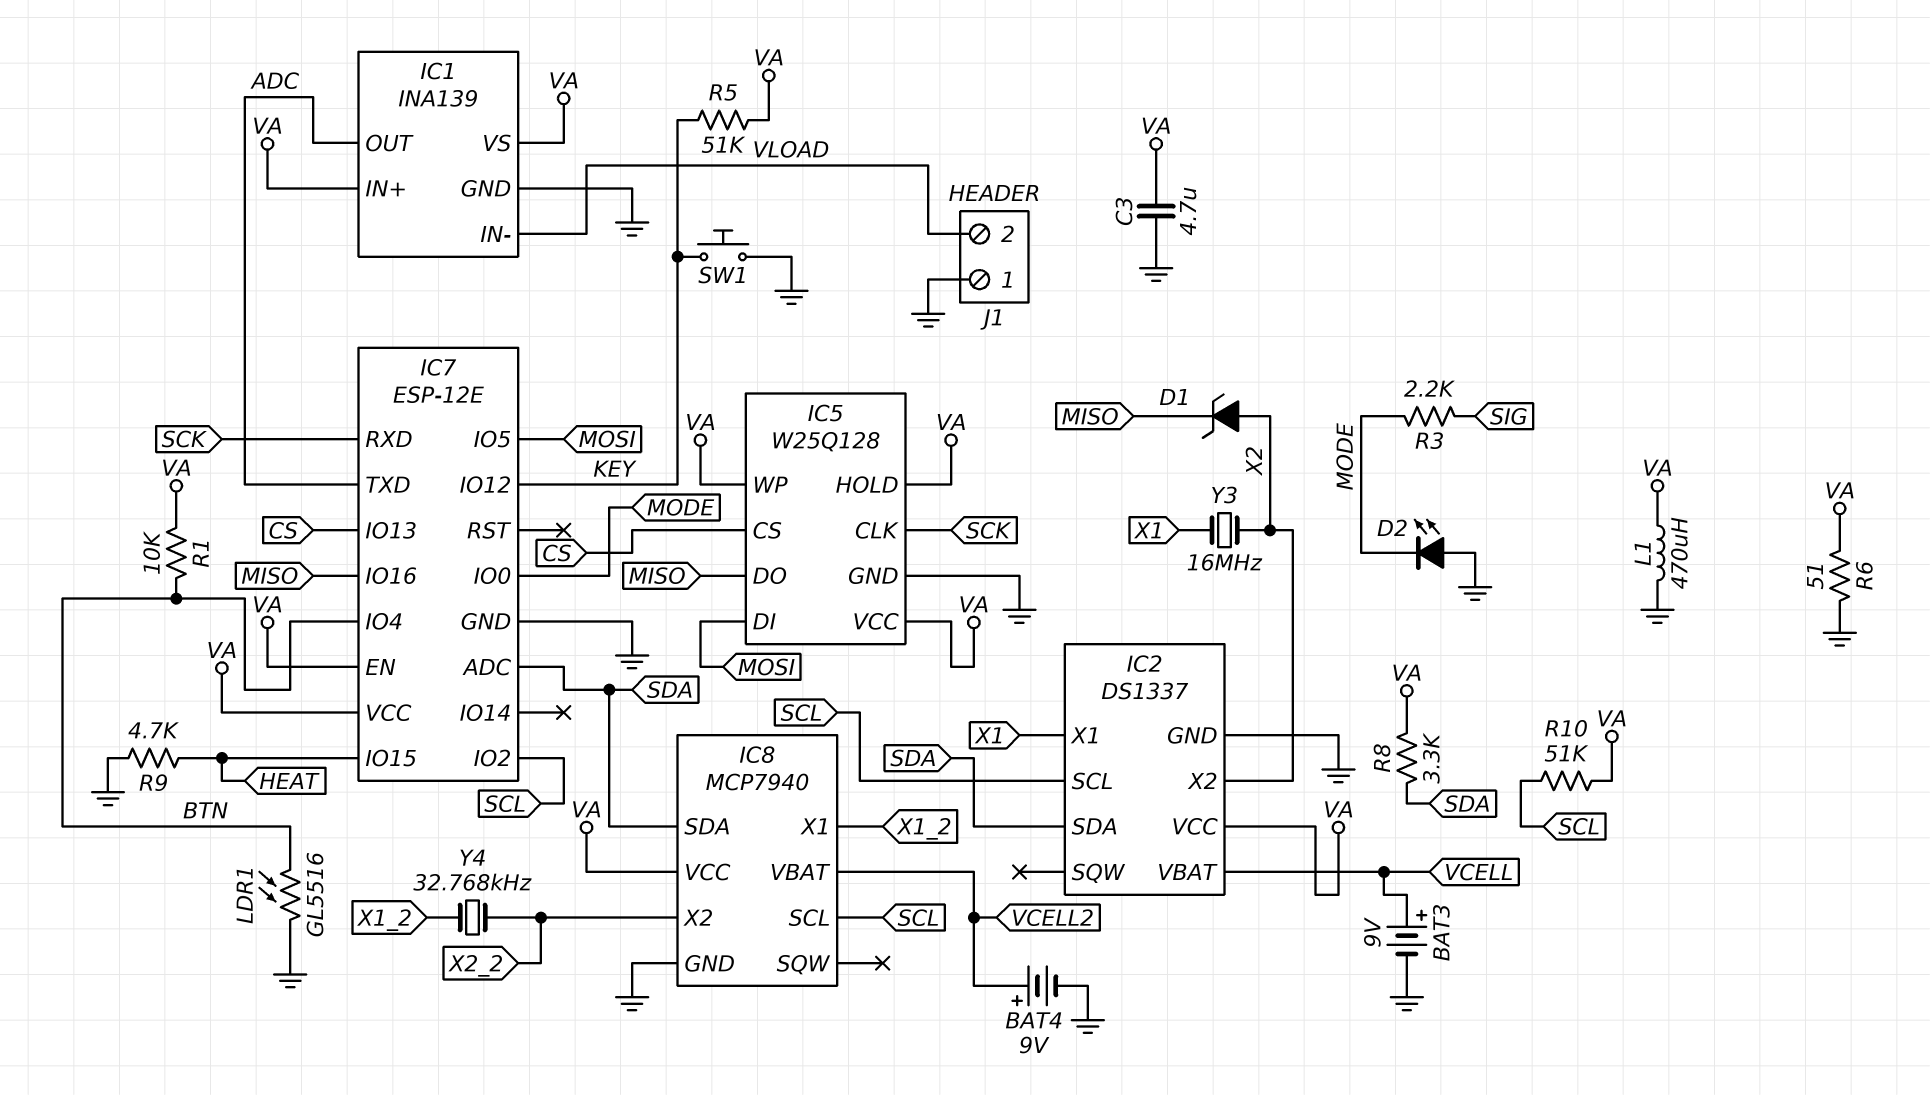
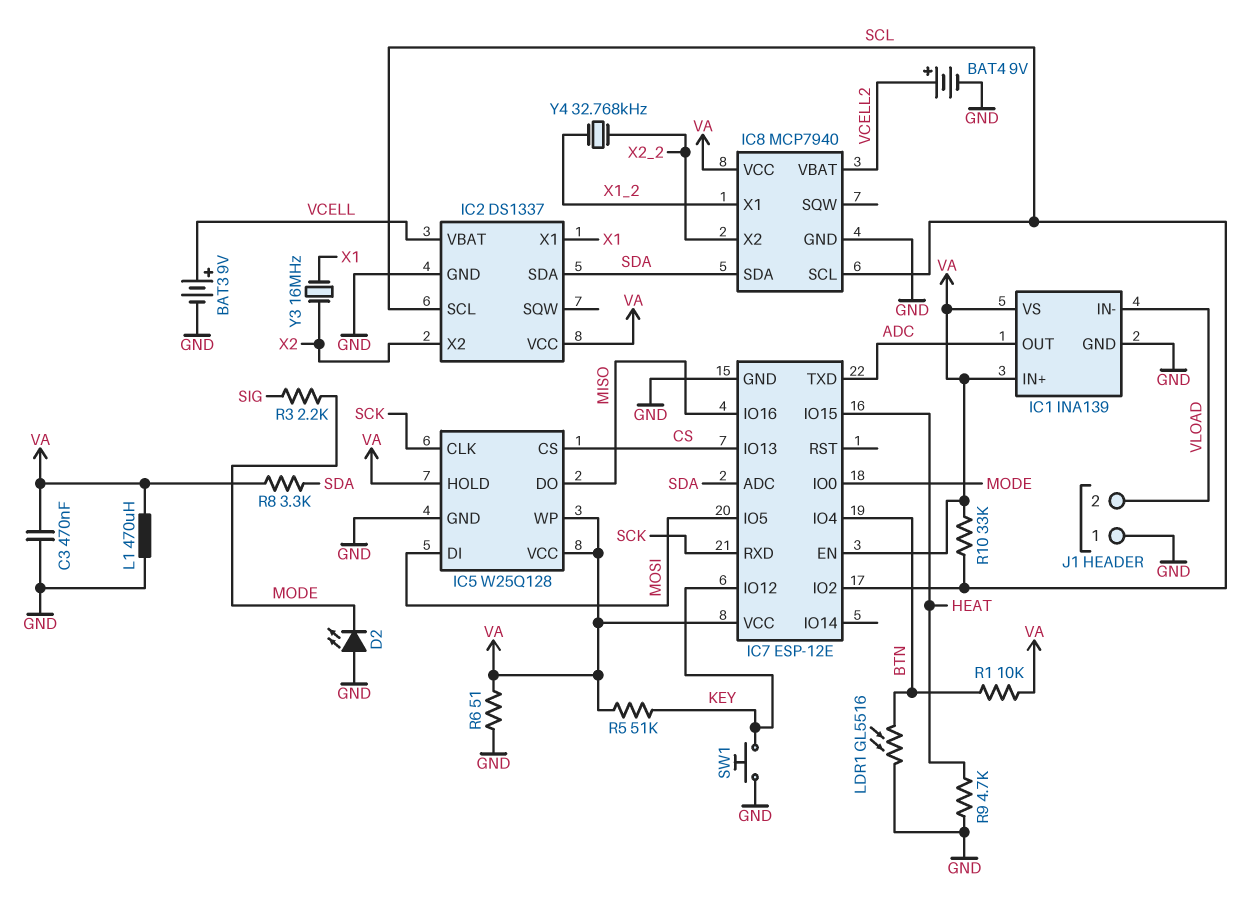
C3: 4.7uF (GND, VA) -> 470nF (GND, VA)
D1: zener (A X2, K MISO) -> none
R10: 51k (SCL, VA) -> 33k (SCL, VA)

